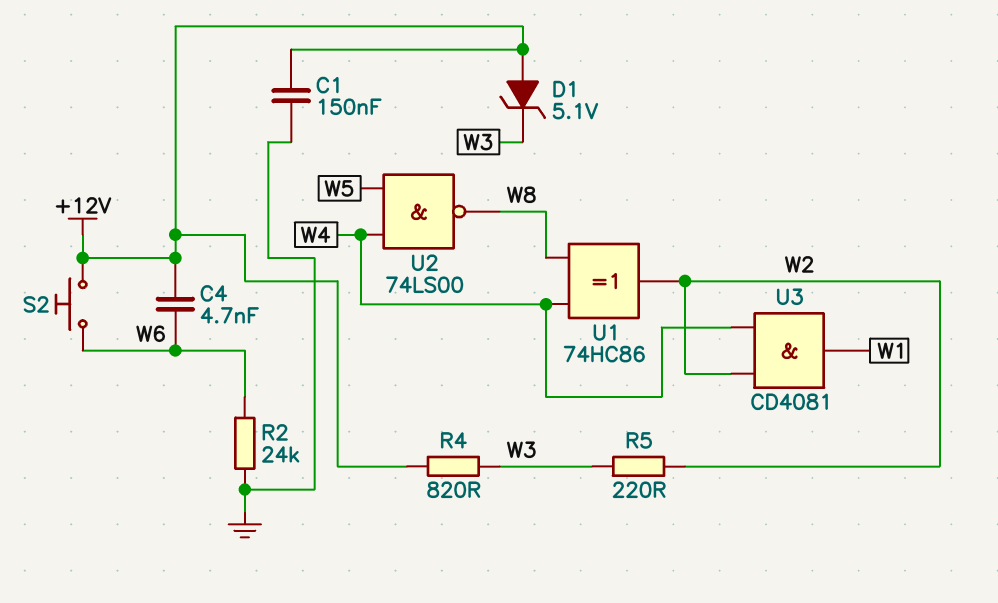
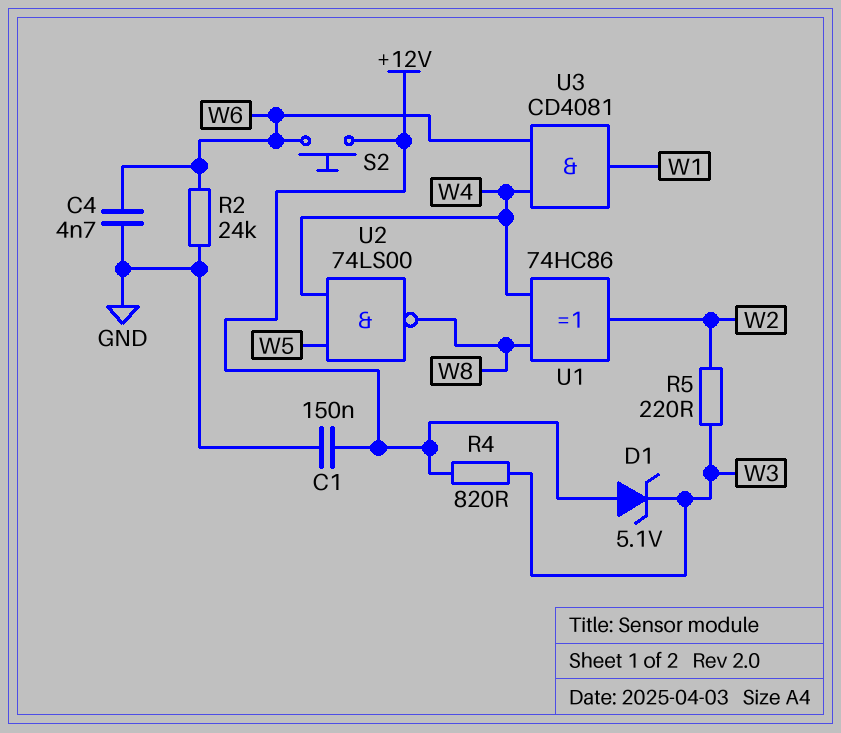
C4: 4.7nF (+12V, W6) -> 4.7nF (GND, W6)
U3: AND CD4081 (in W2, in W4, out W1) -> AND CD4081 (in W4, in W6, out W1)

